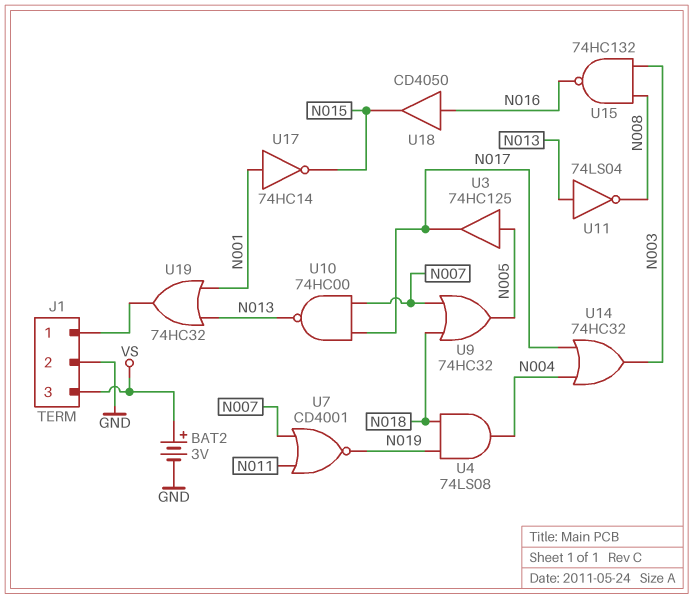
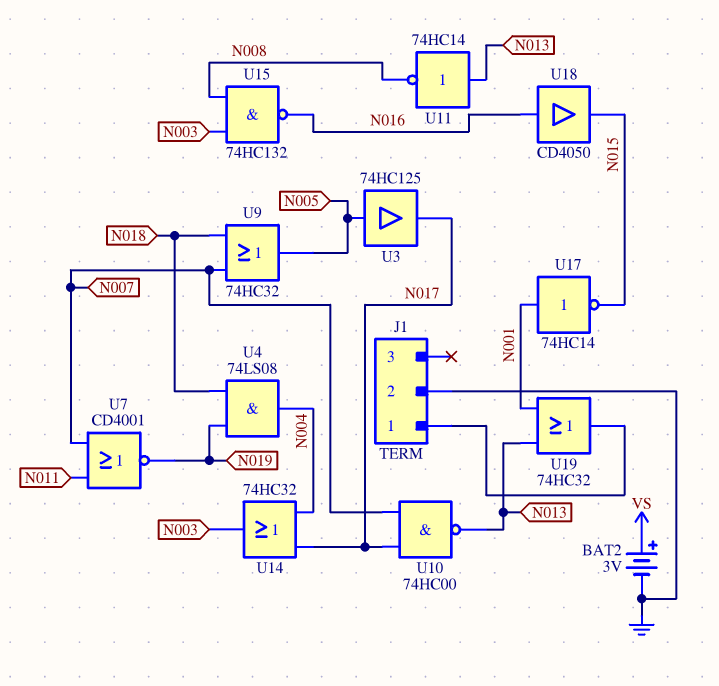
J1 pin 3: VS -> none
U11: NOT 74LS04 (in N013, out N008) -> NOT 74HC14 (in N013, out N008)

